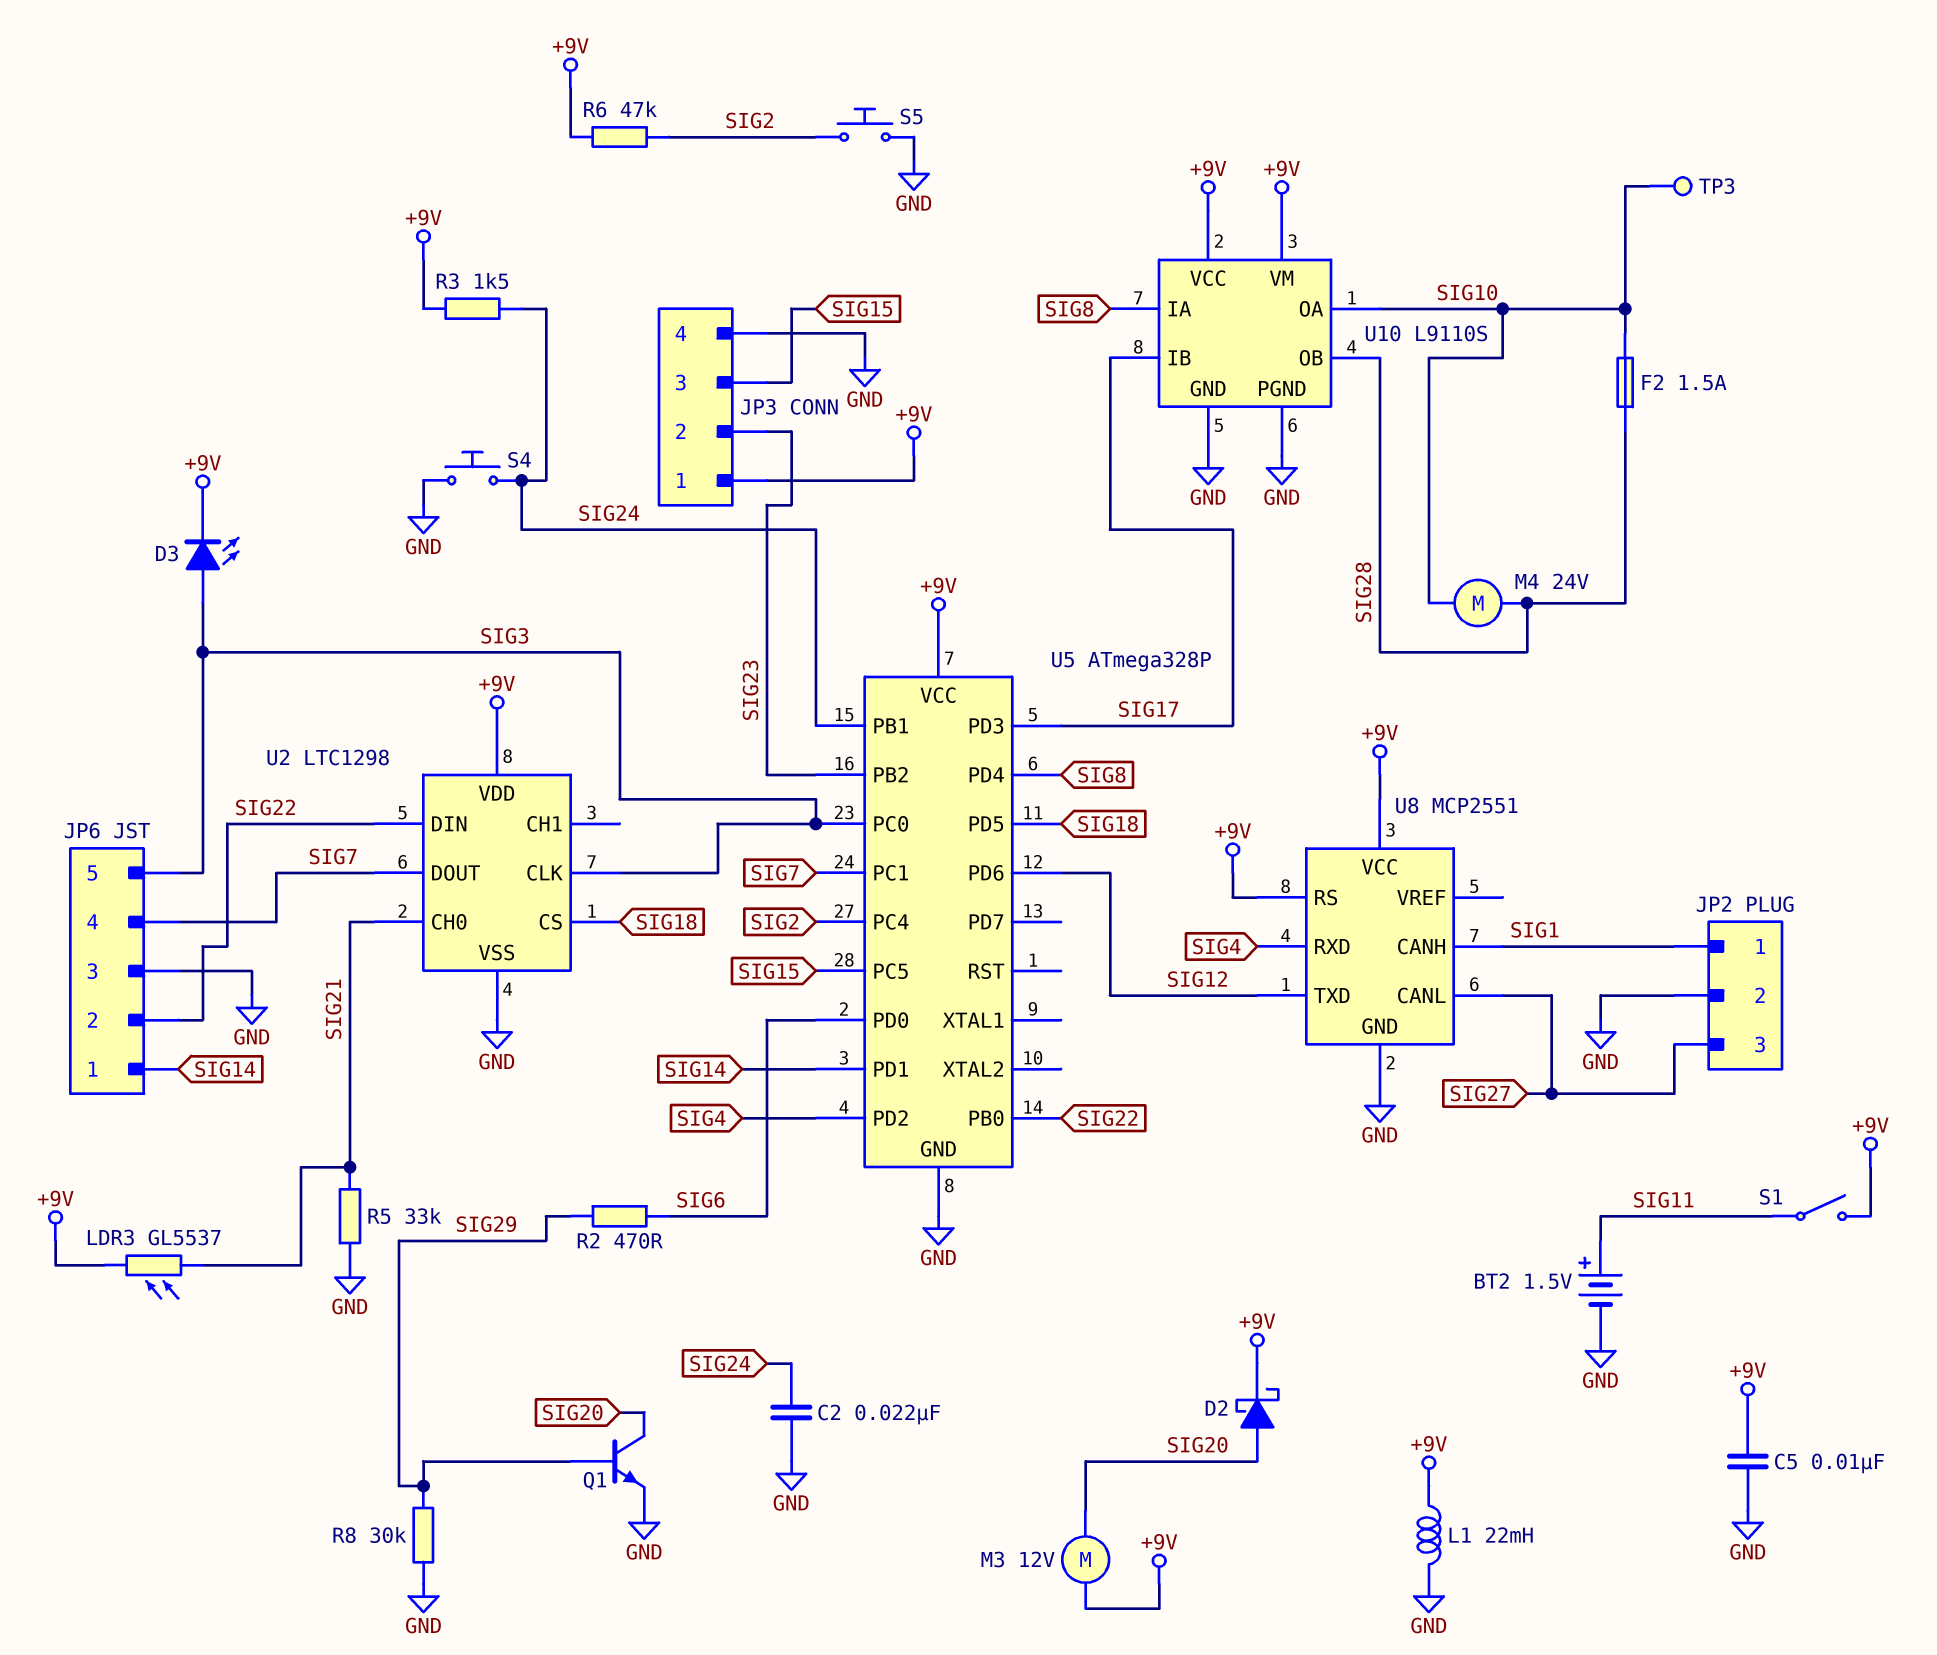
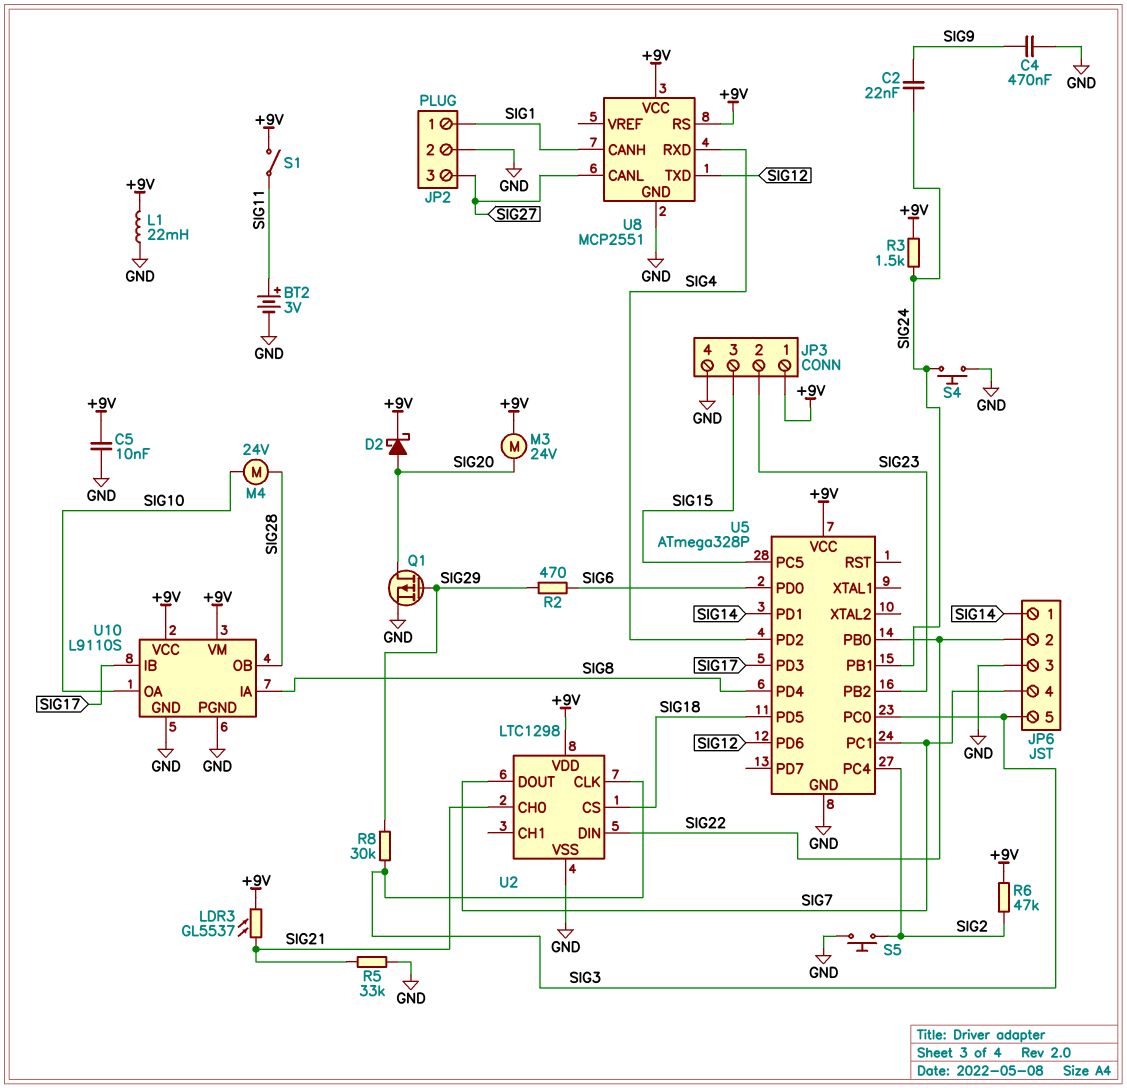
BT2: 1.5V (plus SIG11, minus GND) -> 3V (plus SIG11, minus GND)
C2: 22nF (GND, SIG24) -> 22nF (SIG9, SIG24)
C4: none -> 470nF (GND, SIG9)
D3: LED (A SIG3, K +9V) -> none
F2: 1.5A (SIG10, SIG28) -> none
M3: motor 12V (+9V, SIG20) -> motor 24V (+9V, SIG20)
Q1: NPN (B SIG29, C SIG20, E GND) -> PMOS (G SIG29, D SIG20, S GND)
R8: 30k (GND, SIG29) -> 30k (SIG3, SIG29)
TP3: test point (SIG10) -> none

